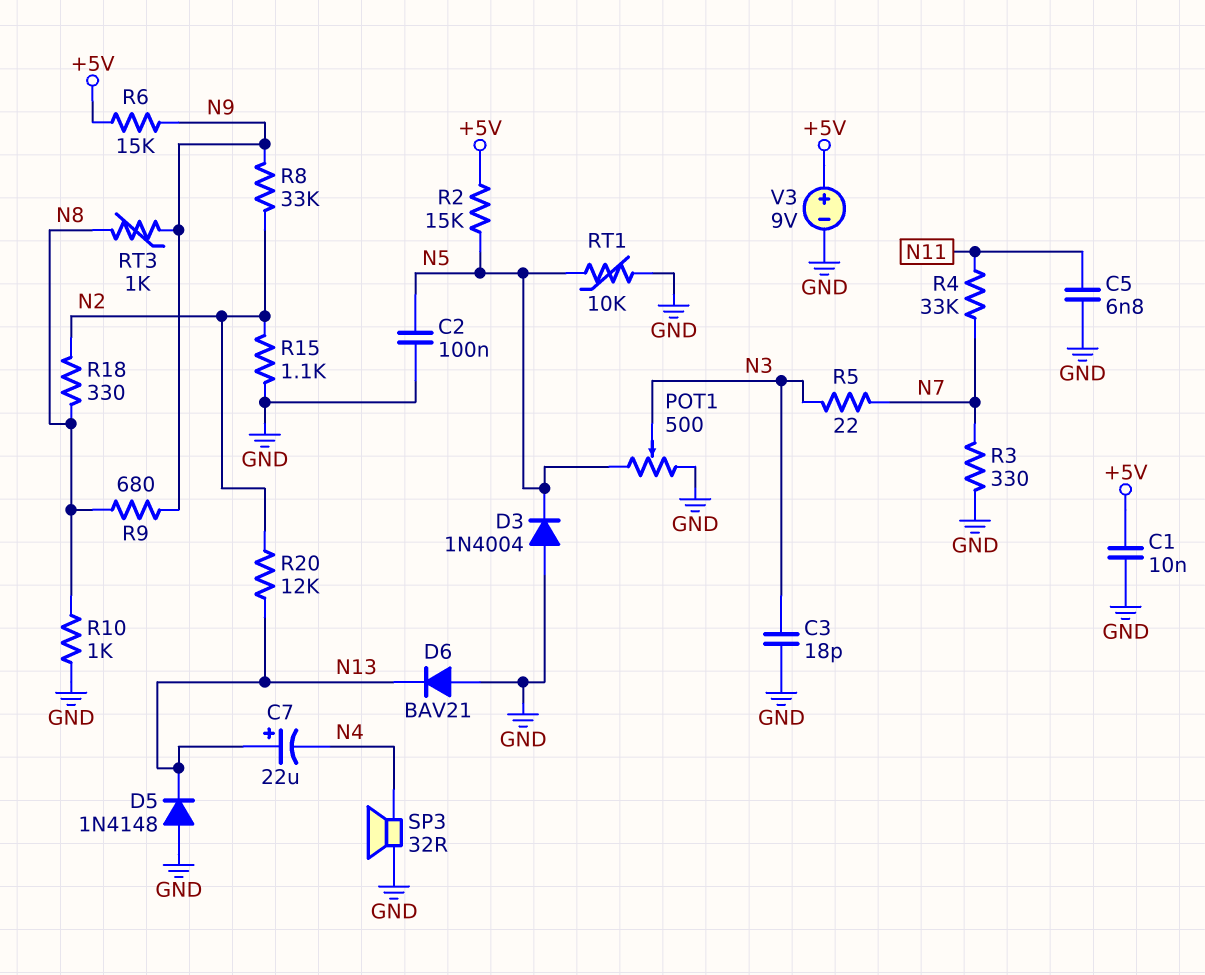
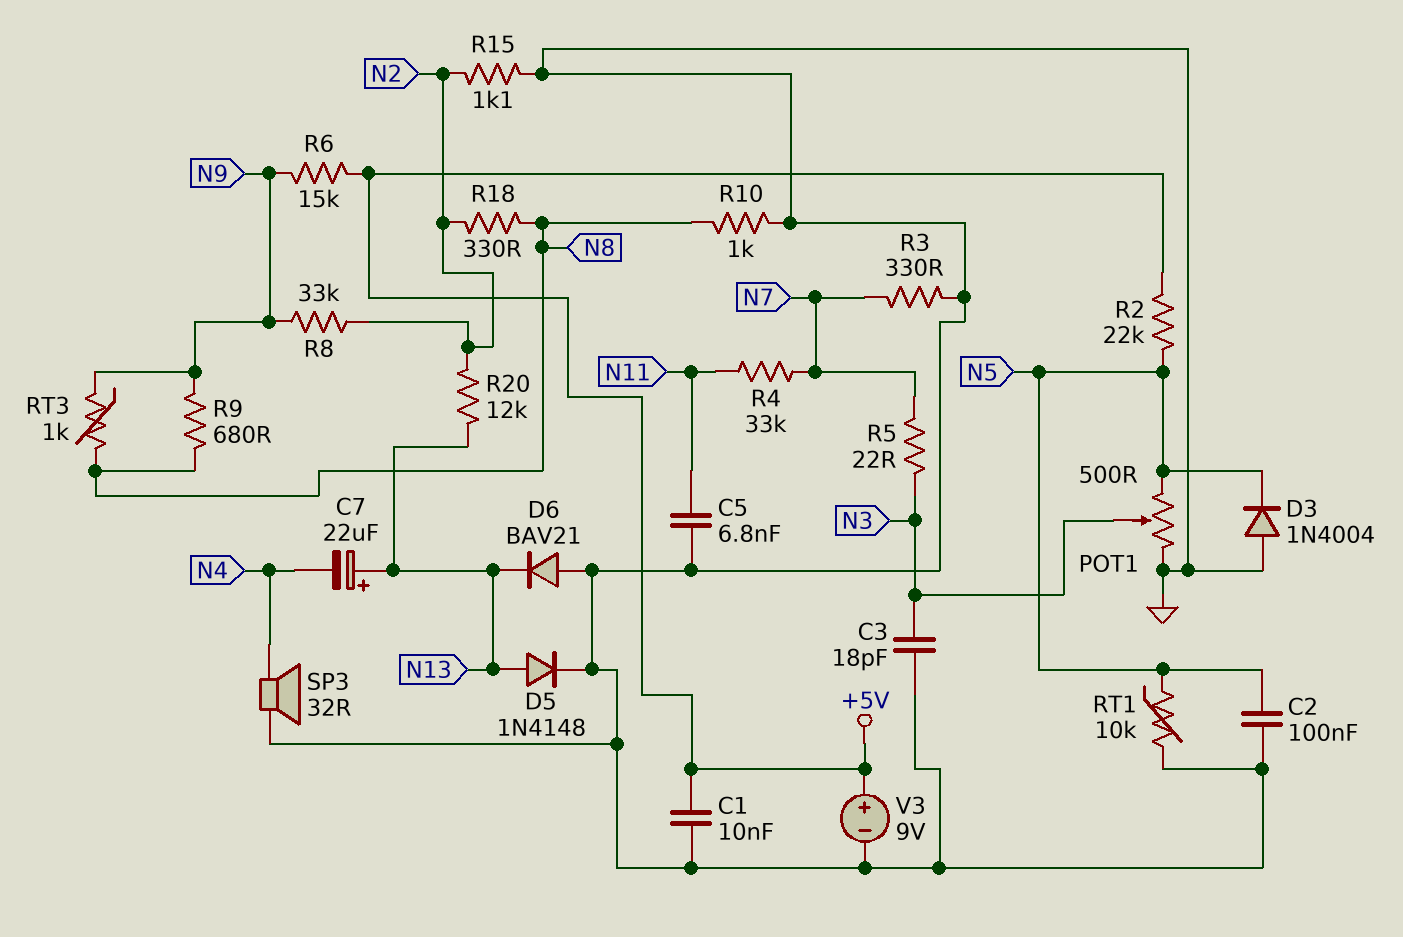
D5: diode 1N4148 (A GND, K N13) -> diode 1N4148 (A N13, K GND)
R2: 15k (+5V, N5) -> 22k (+5V, N5)

